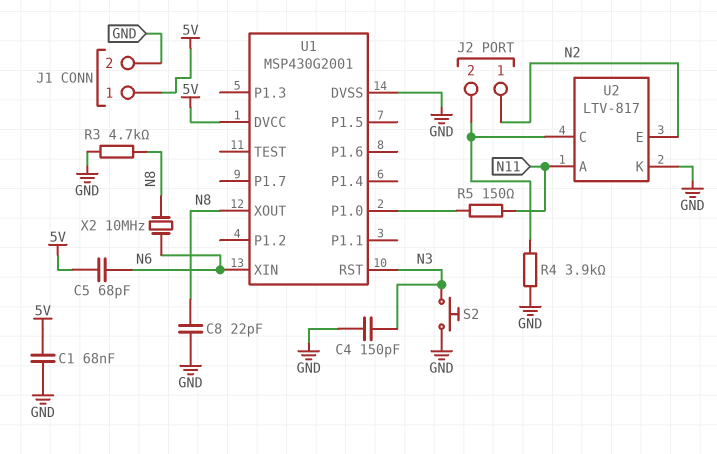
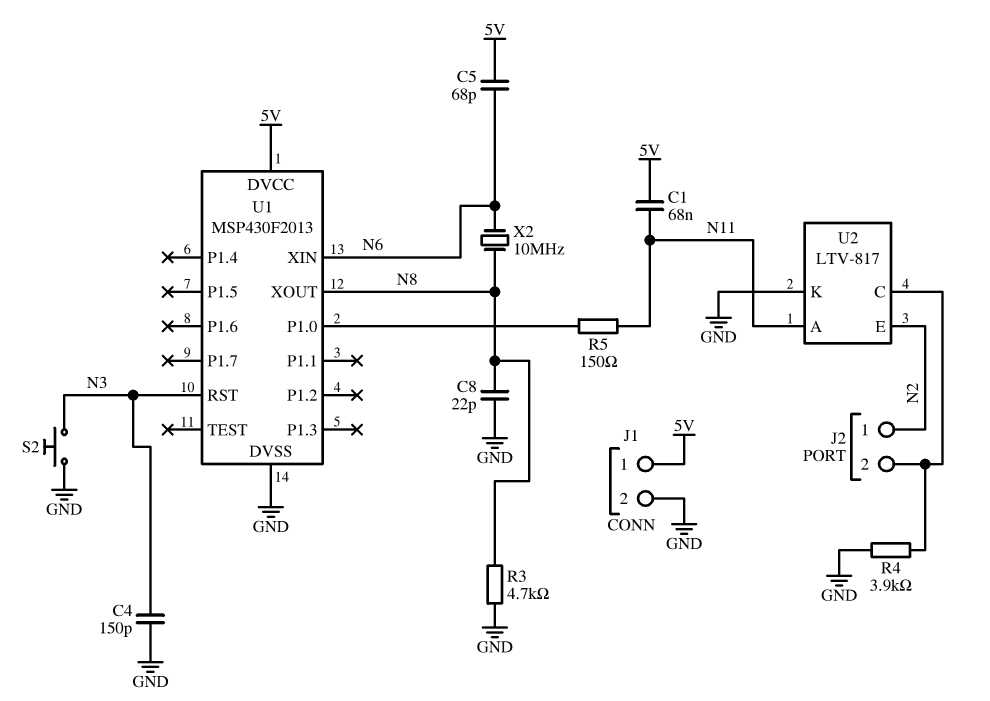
C1: 68nF (5V, GND) -> 68nF (5V, N11)
U1: MSP430G2001 -> MSP430F2013

